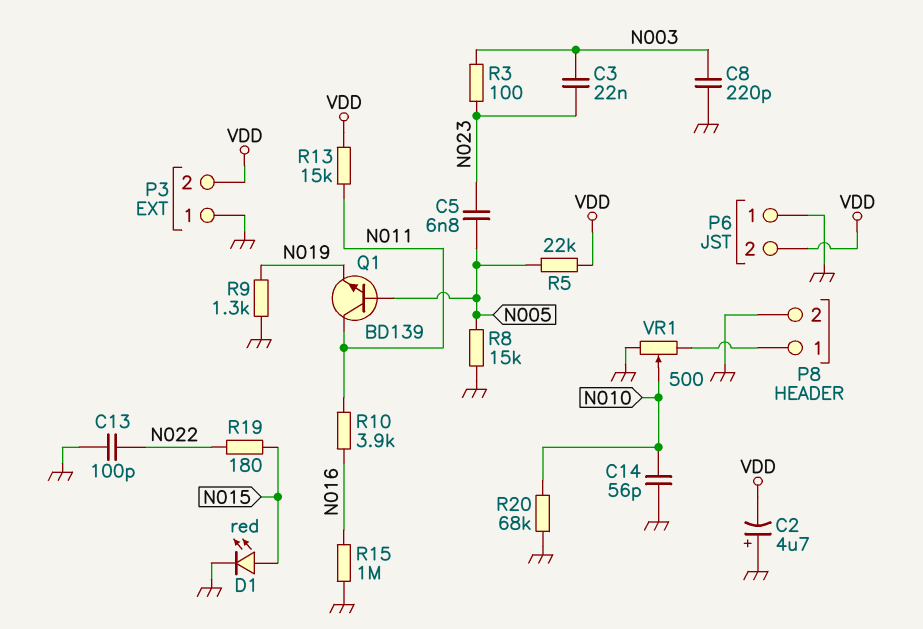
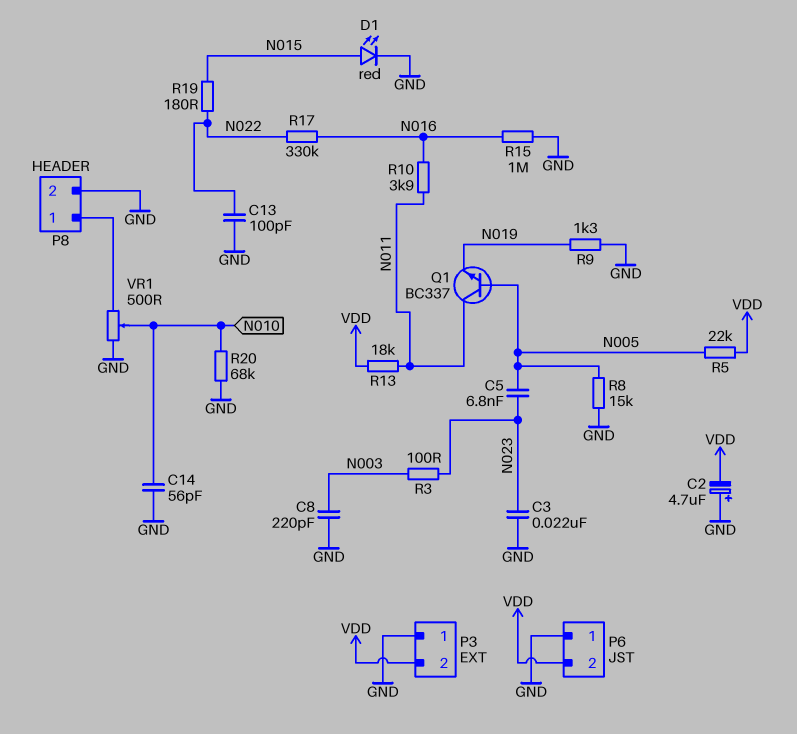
C3: 22nF (N003, N023) -> 22nF (GND, N023)
Q1: NPN BD139 (B N005, C N011, E N019) -> NPN BC337 (B N005, C N011, E N019)
R13: 15k (N011, VDD) -> 18k (N011, VDD)
R17: none -> 330k (N016, N022)

